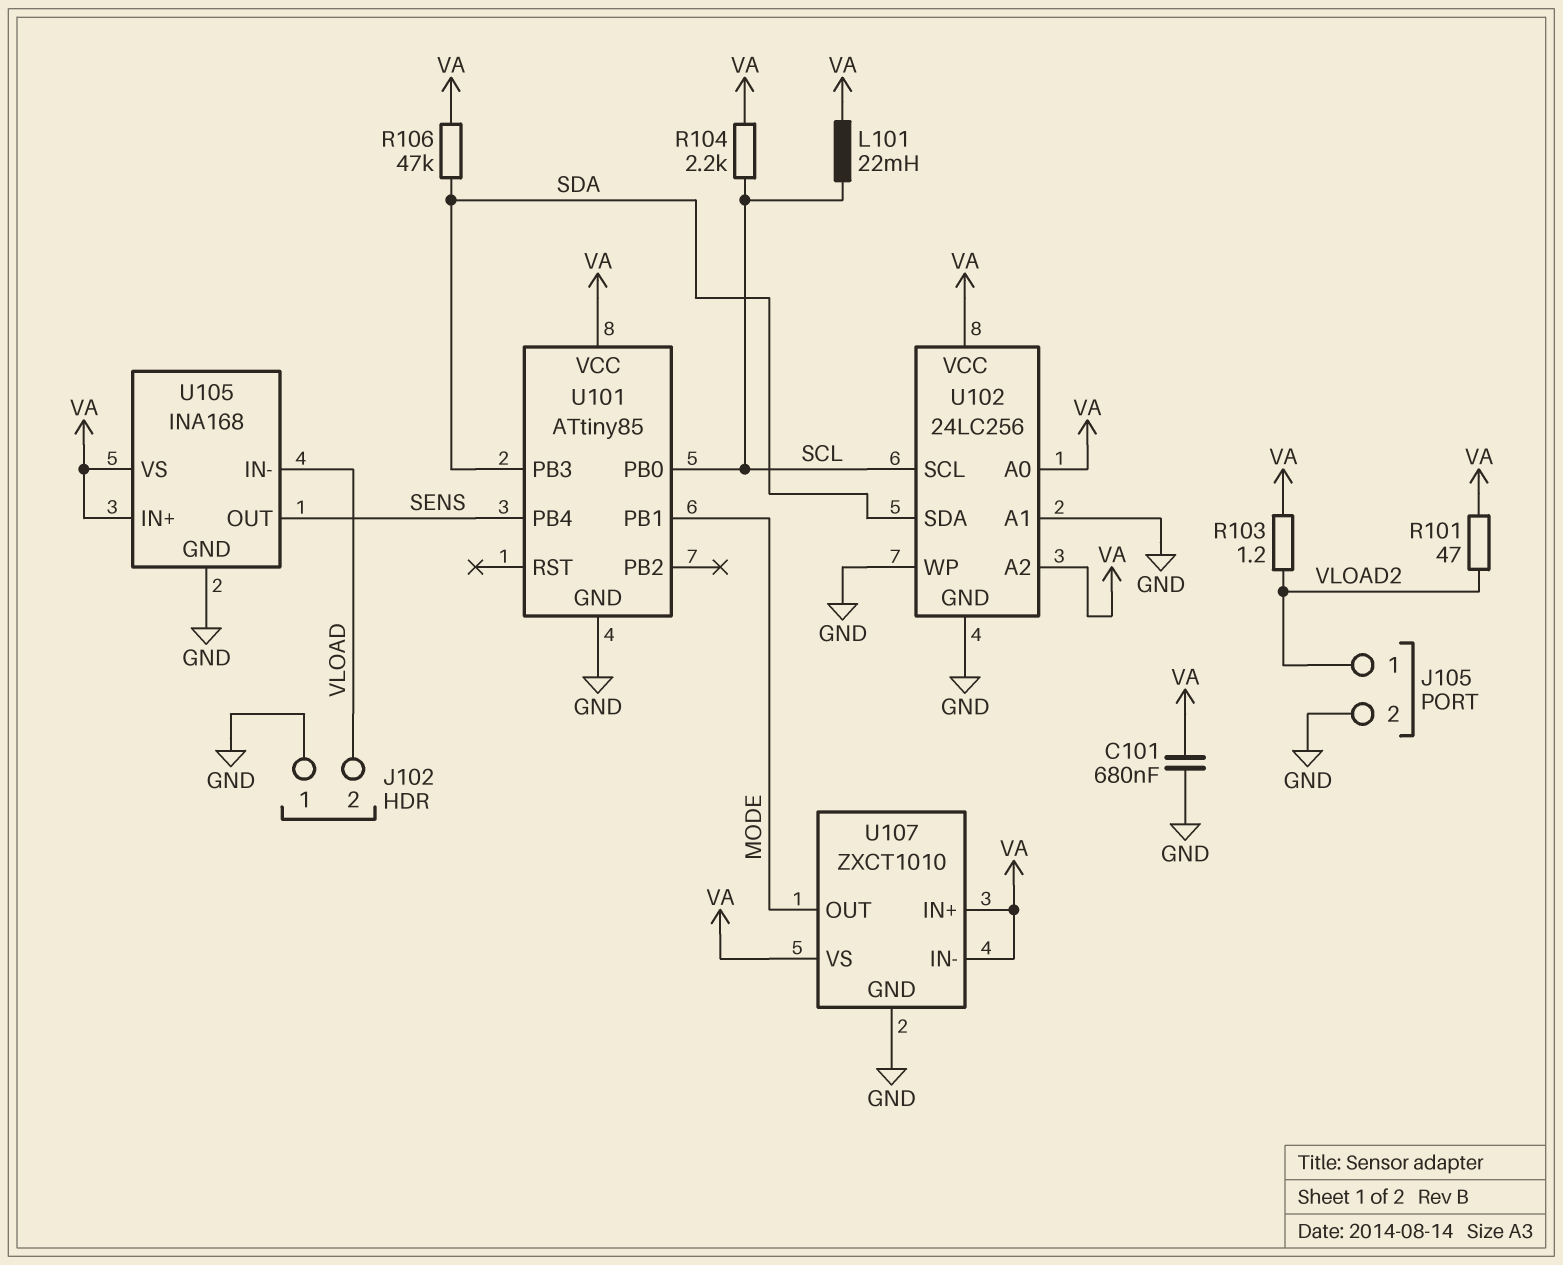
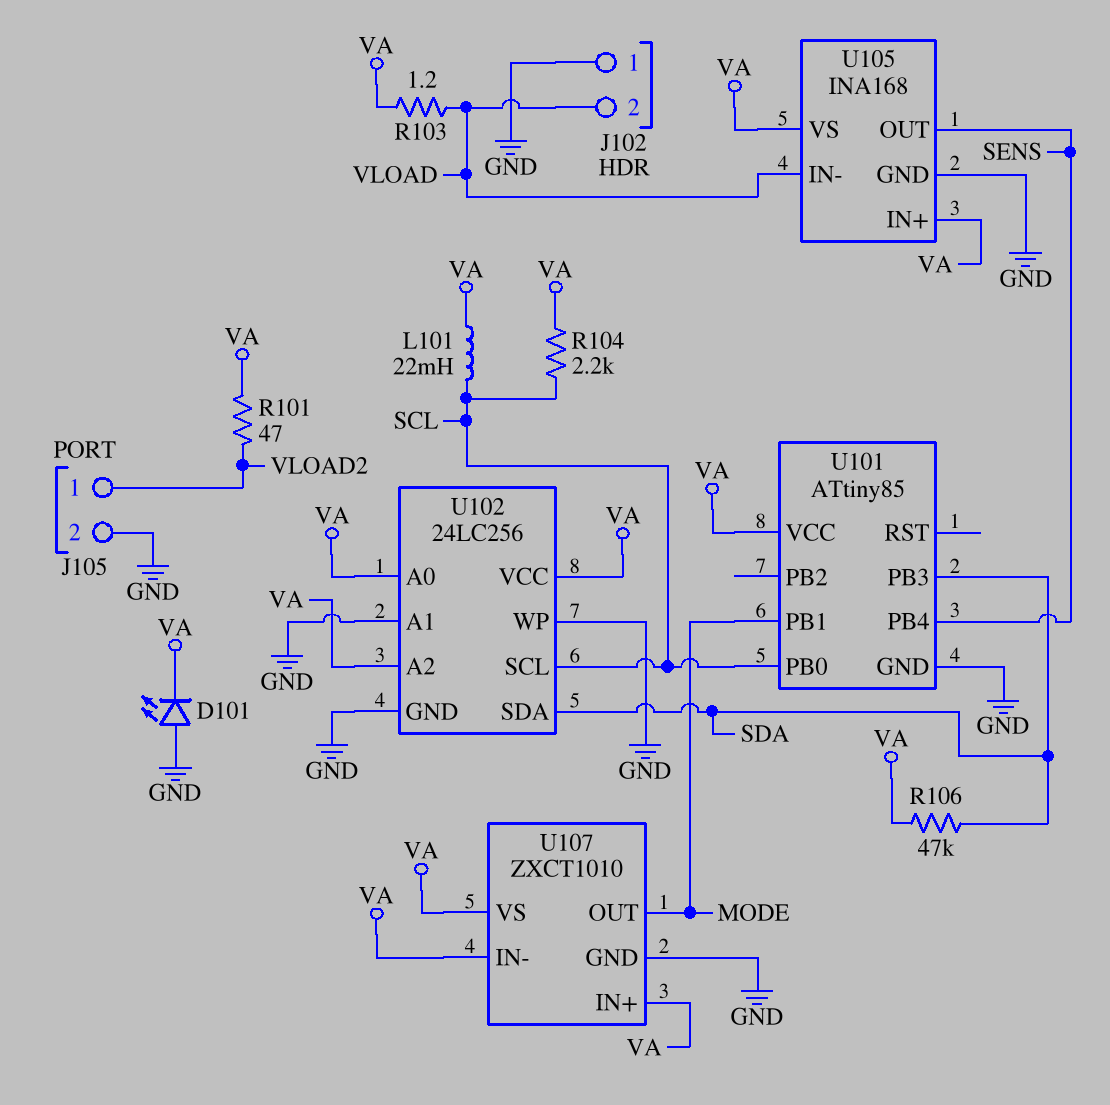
C101: 680nF (GND, VA) -> none
D101: none -> LED (A GND, K VA)
R103: 1.2 (VA, VLOAD2) -> 1.2 (VA, VLOAD)

